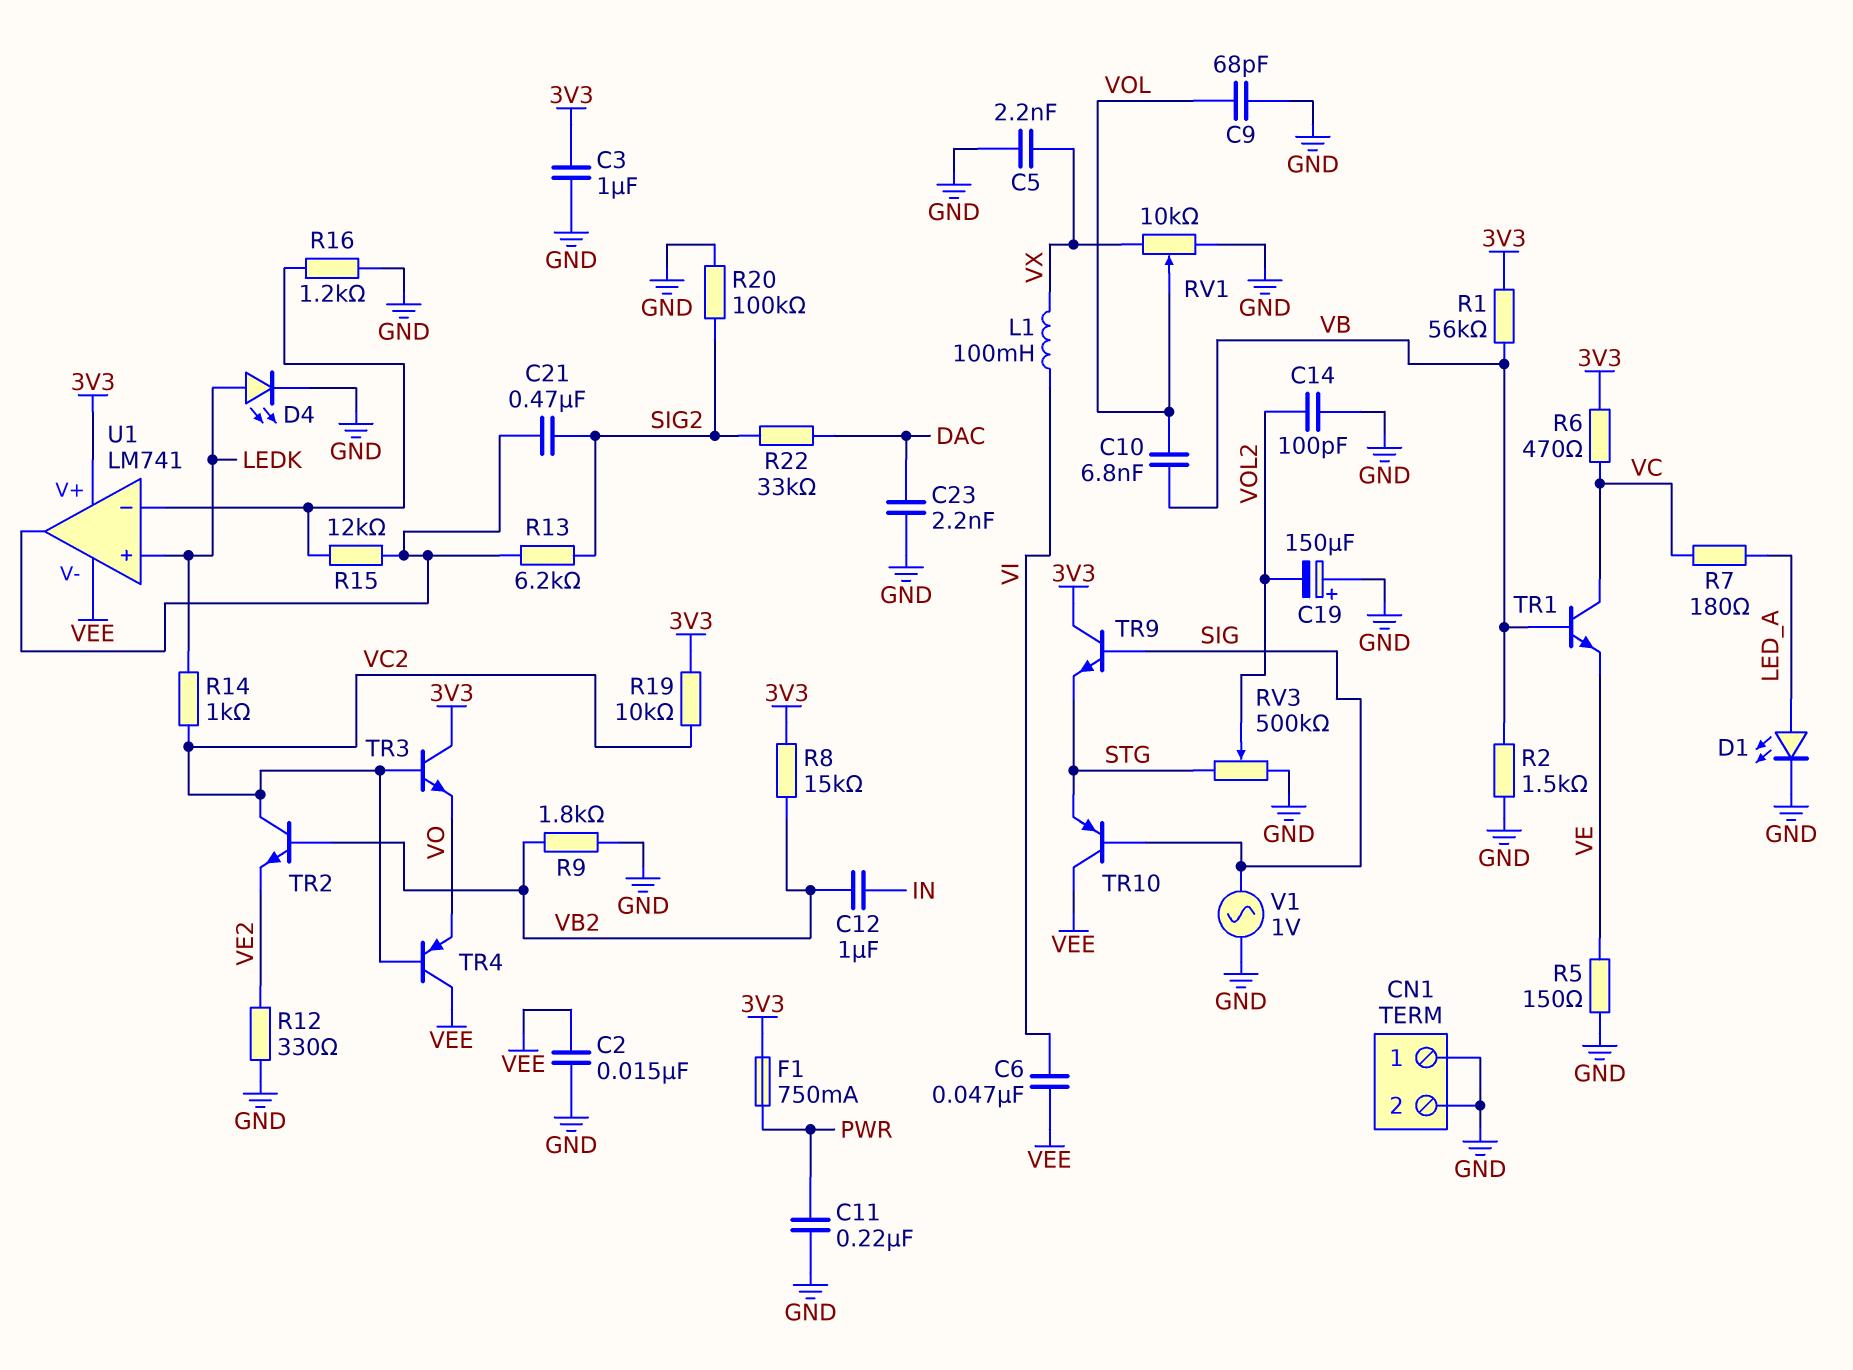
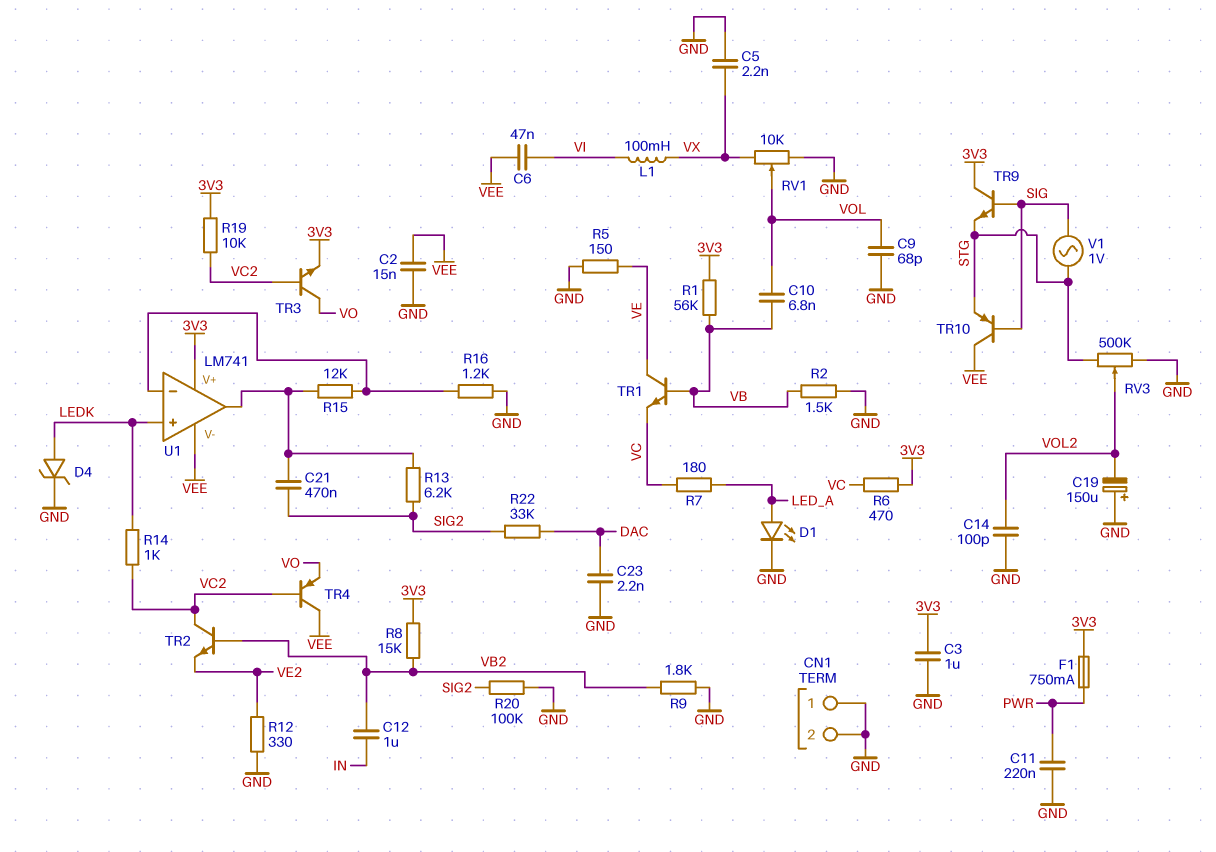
D4: LED (A LEDK, K GND) -> zener (A LEDK, K GND)
TR1: NPN (B VB, C VC, E VE) -> NPN (B VB, C VE, E VC)
TR3: NPN (B VC2, C 3V3, E VO) -> NPN (B VC2, C VO, E 3V3)
V1: AC 1V (GND, SIG) -> AC 1V (SIG, STG)

